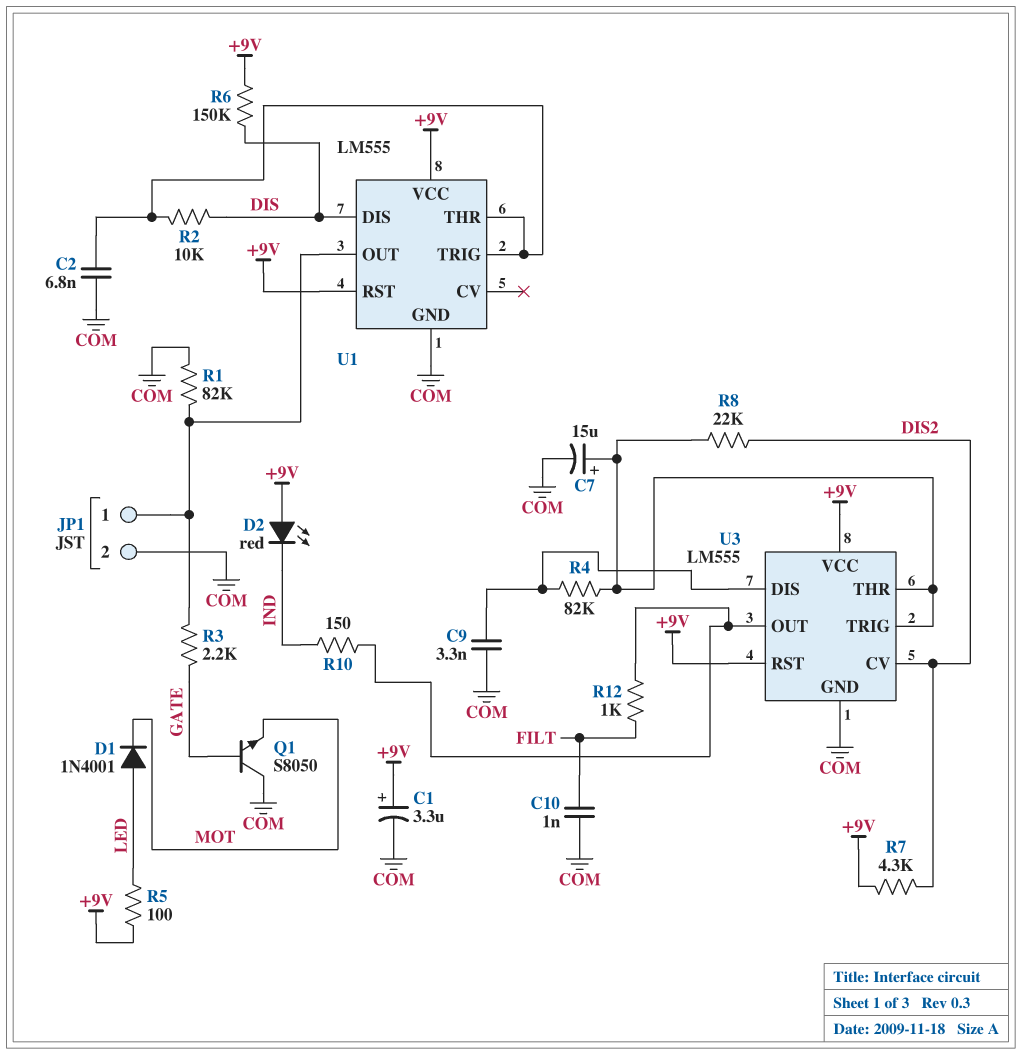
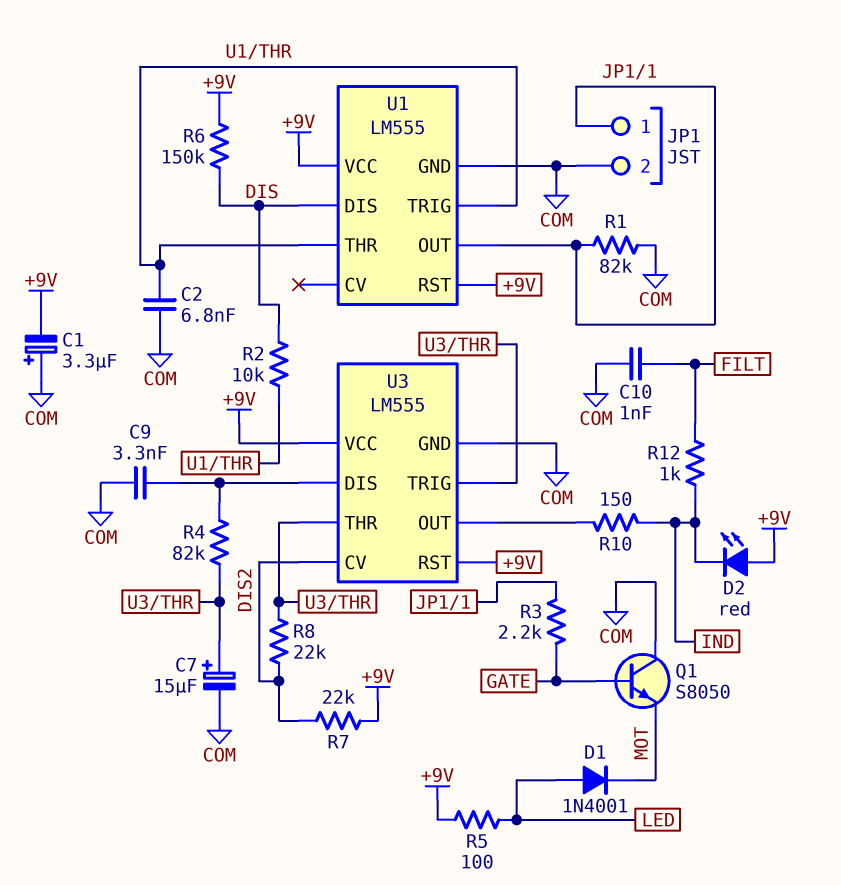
C1: 3.3uF (plus +9V, minus COM) -> 3.3uF (plus COM, minus +9V)
R7: 4.3k (+9V, DIS2) -> 22k (+9V, DIS2)
R12: 1k (FILT, U3/OUT) -> 1k (FILT, IND)

